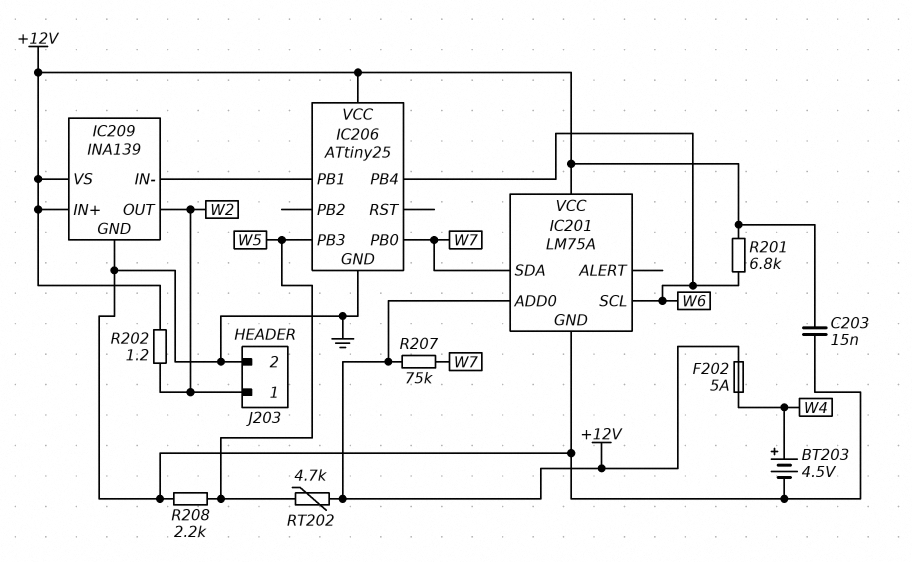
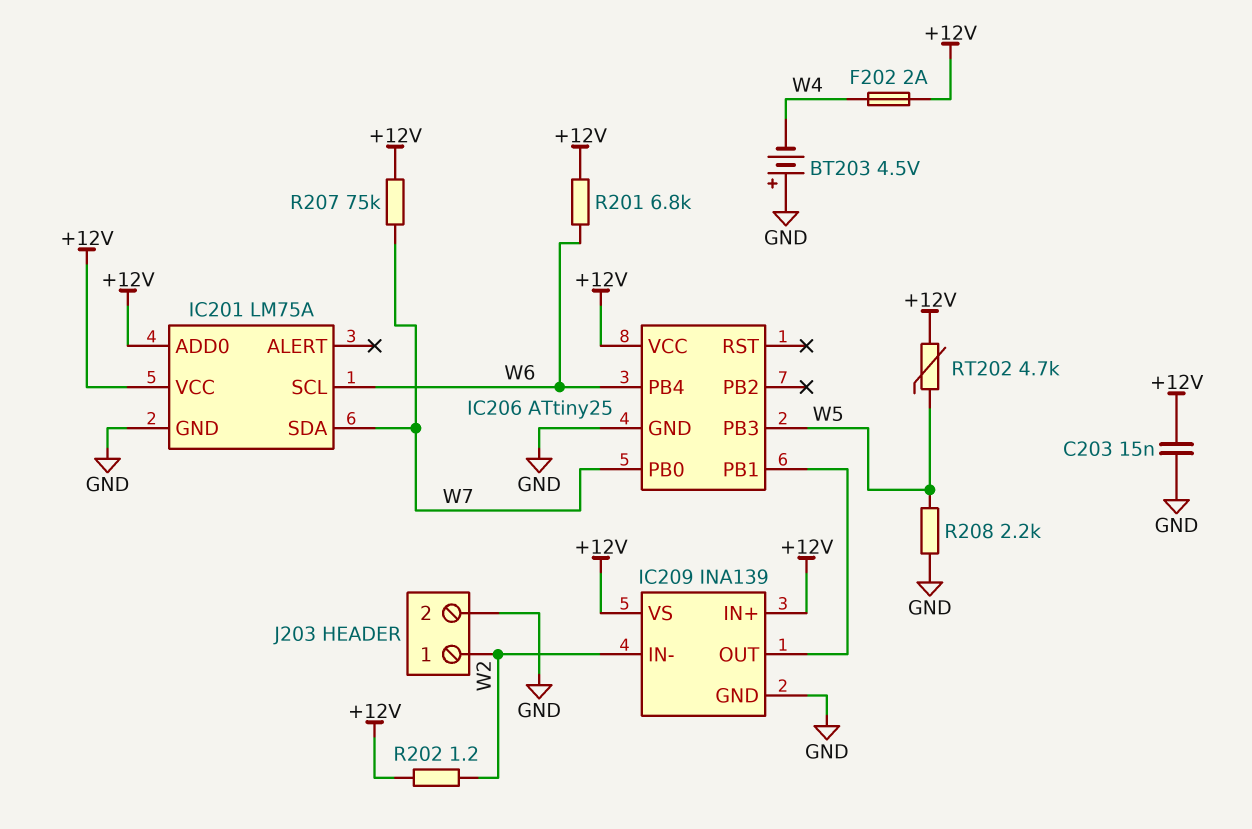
BT203: 4.5V (plus W4, minus GND) -> 4.5V (plus GND, minus W4)
F202: 5A (+12V, W4) -> 2A (+12V, W4)
IC209 pin IN-: IC206/PB1 -> W2
IC209 pin OUT: W2 -> IC206/PB1

